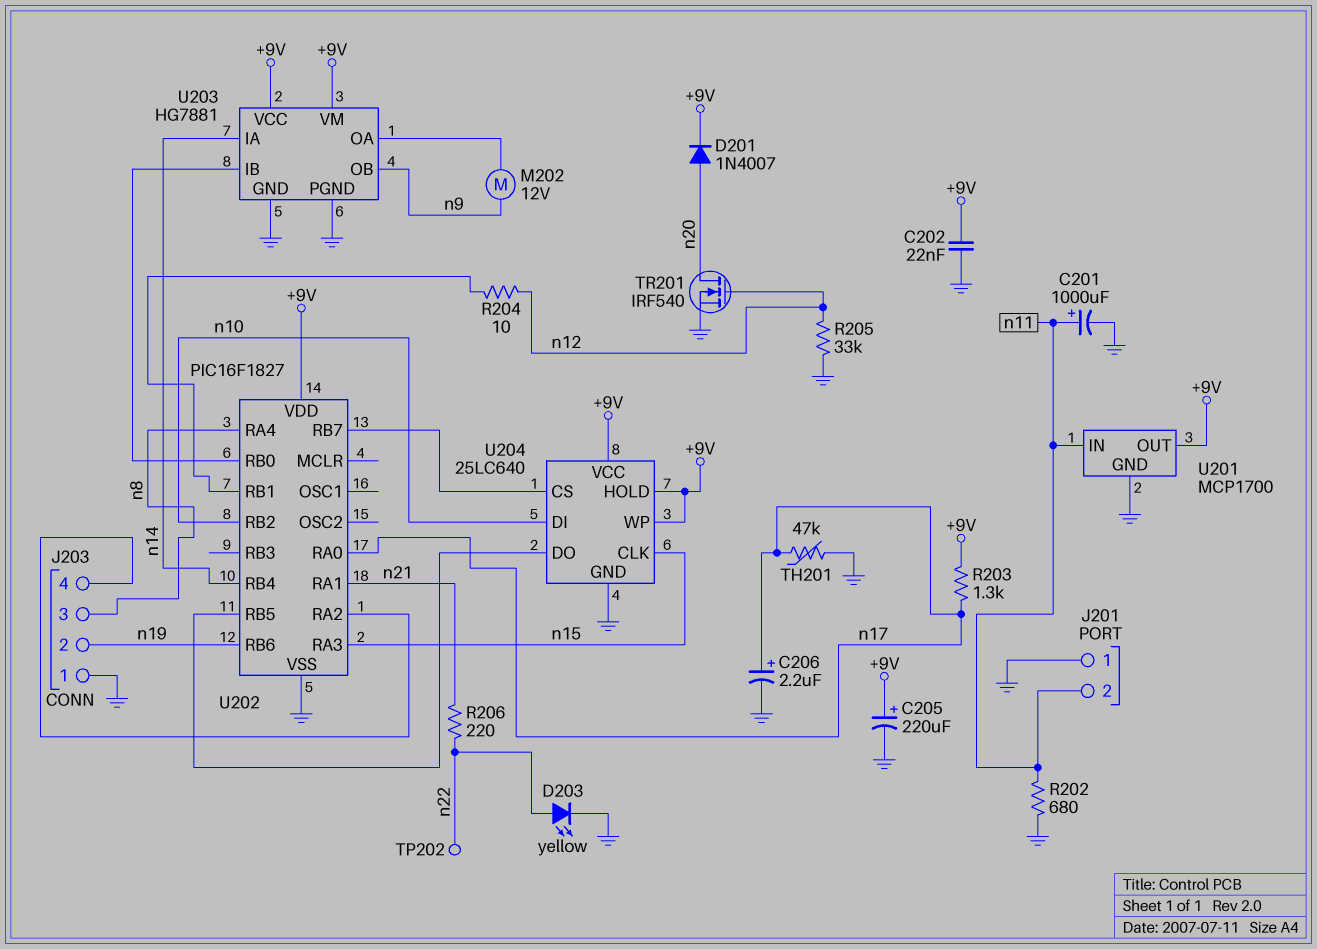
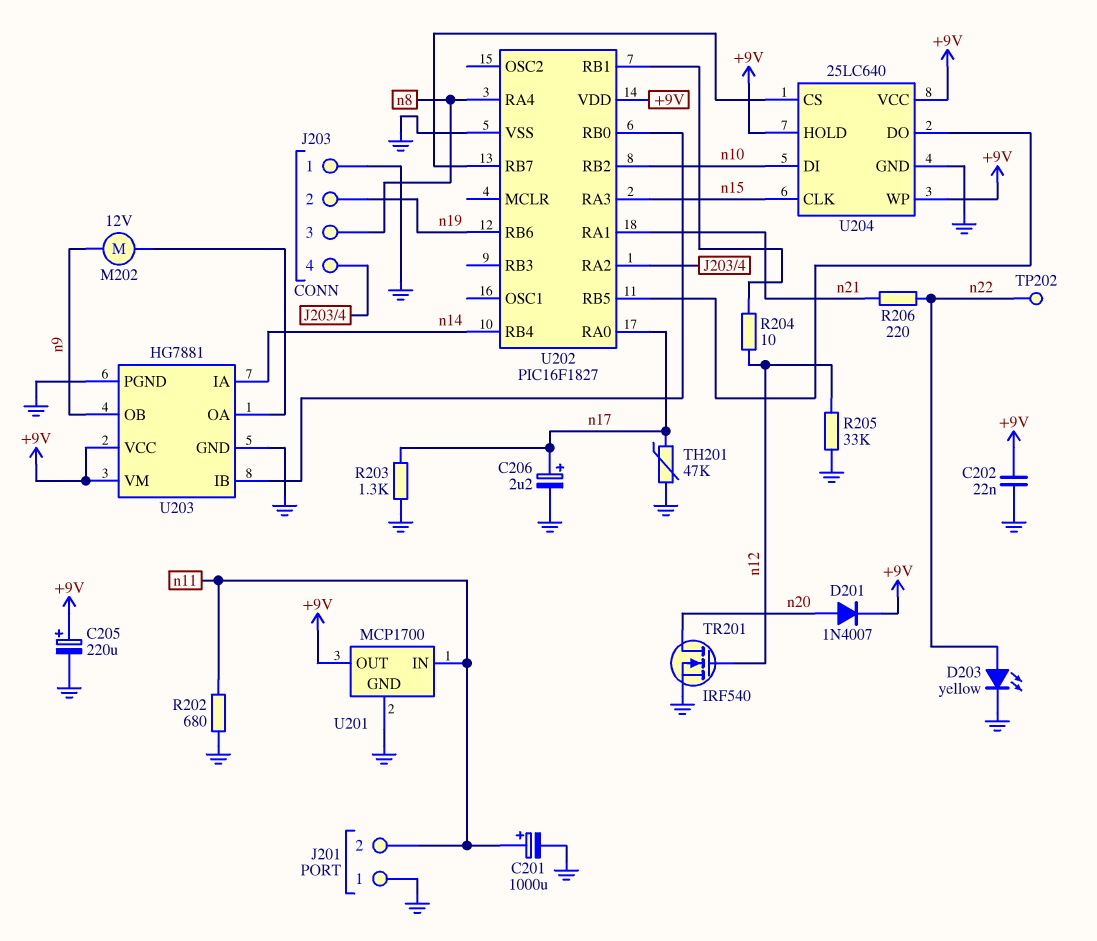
R203: 1.3k (+9V, n17) -> 1.3k (GND, n17)

